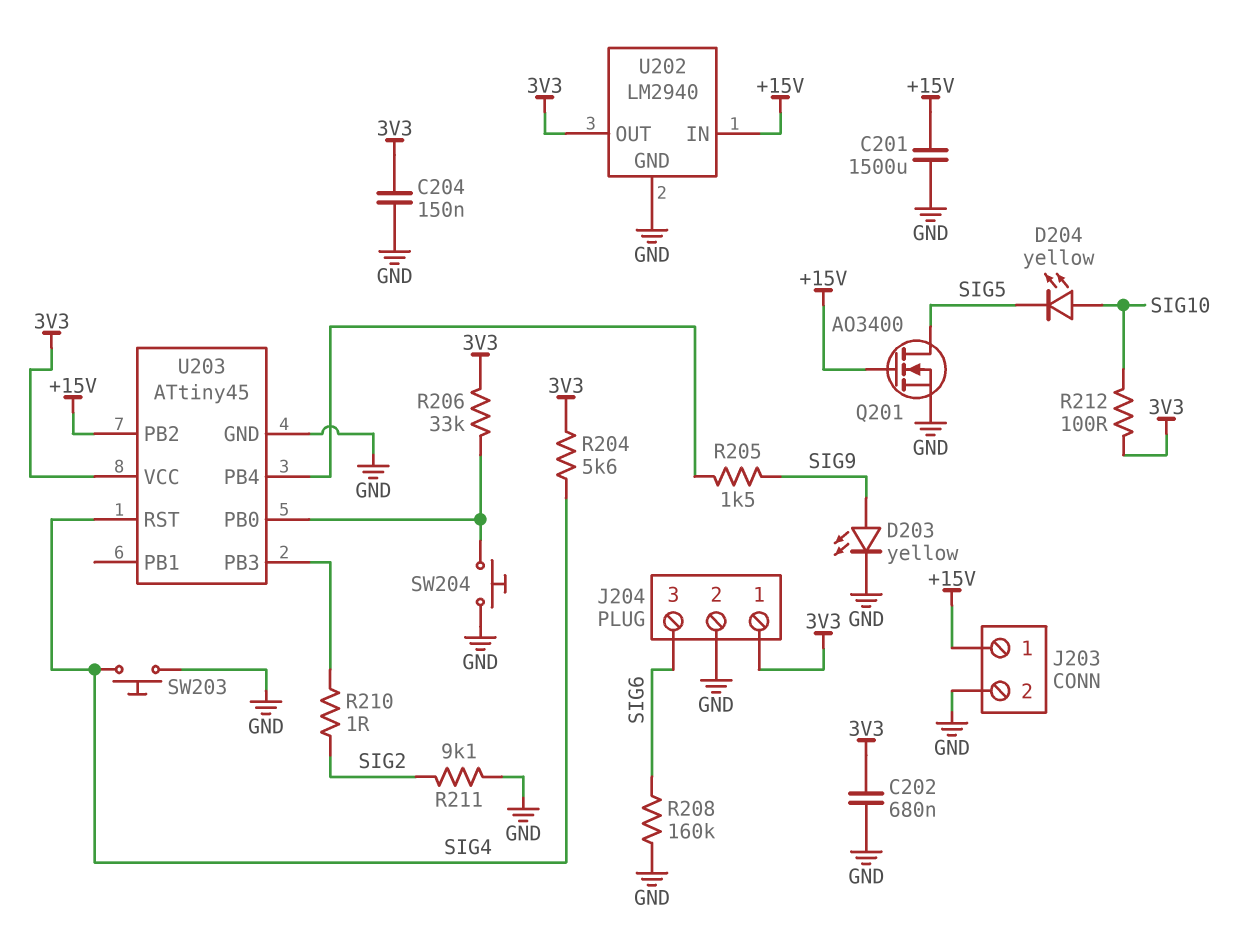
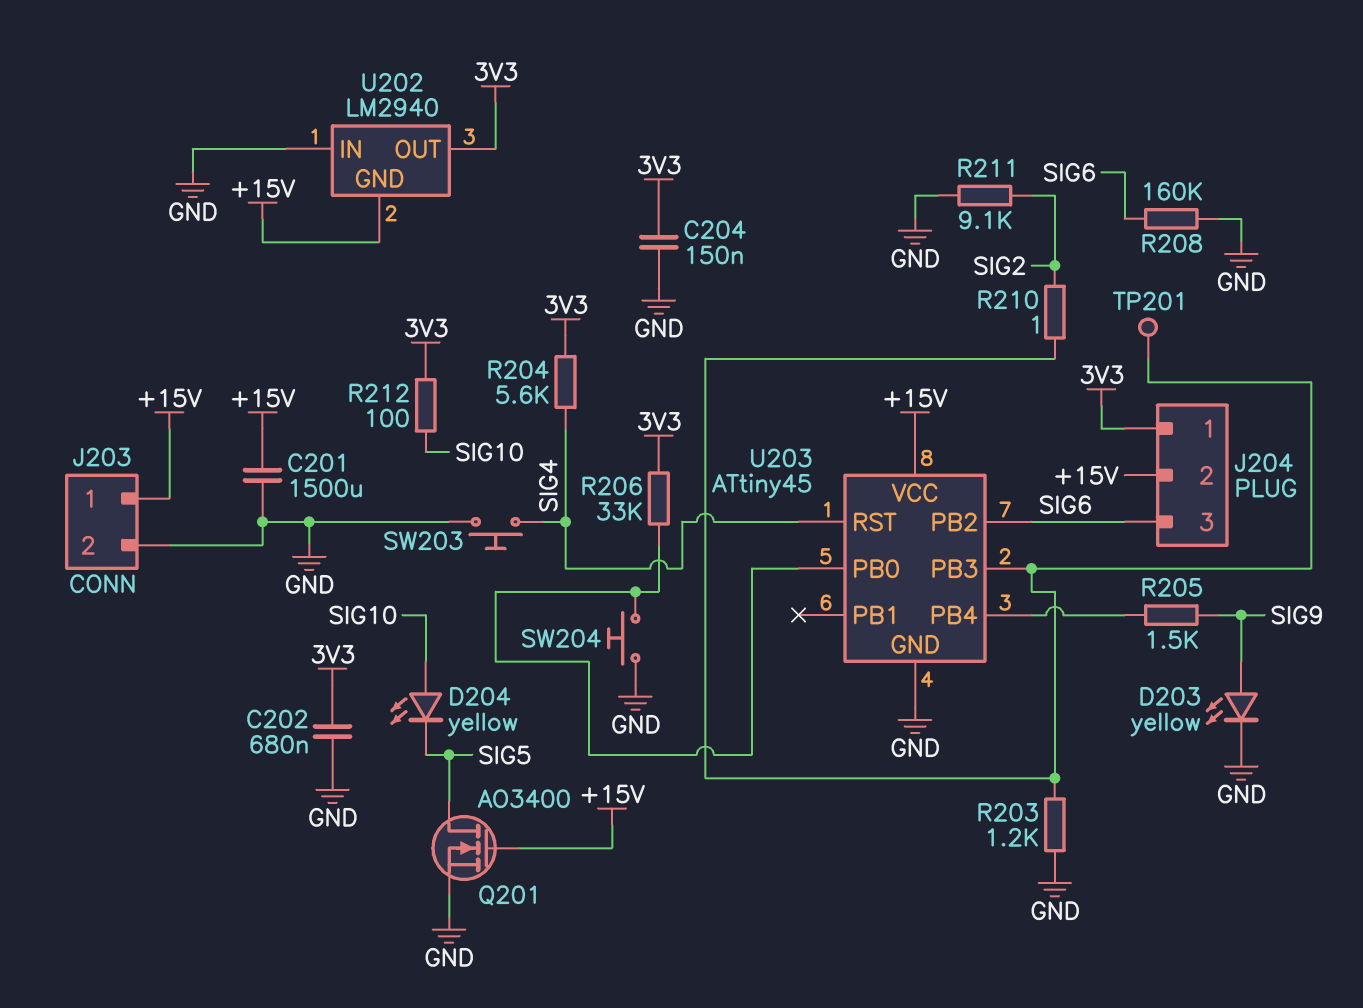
J204 pin 2: GND -> +15V
R203: none -> 1.2k (GND, U203/PB3)
TP201: none -> test point (U203/PB3)
U202 pin GND: GND -> +15V
U202 pin IN: +15V -> GND
U203 pin PB2: +15V -> SIG6
U203 pin VCC: 3V3 -> +15V

